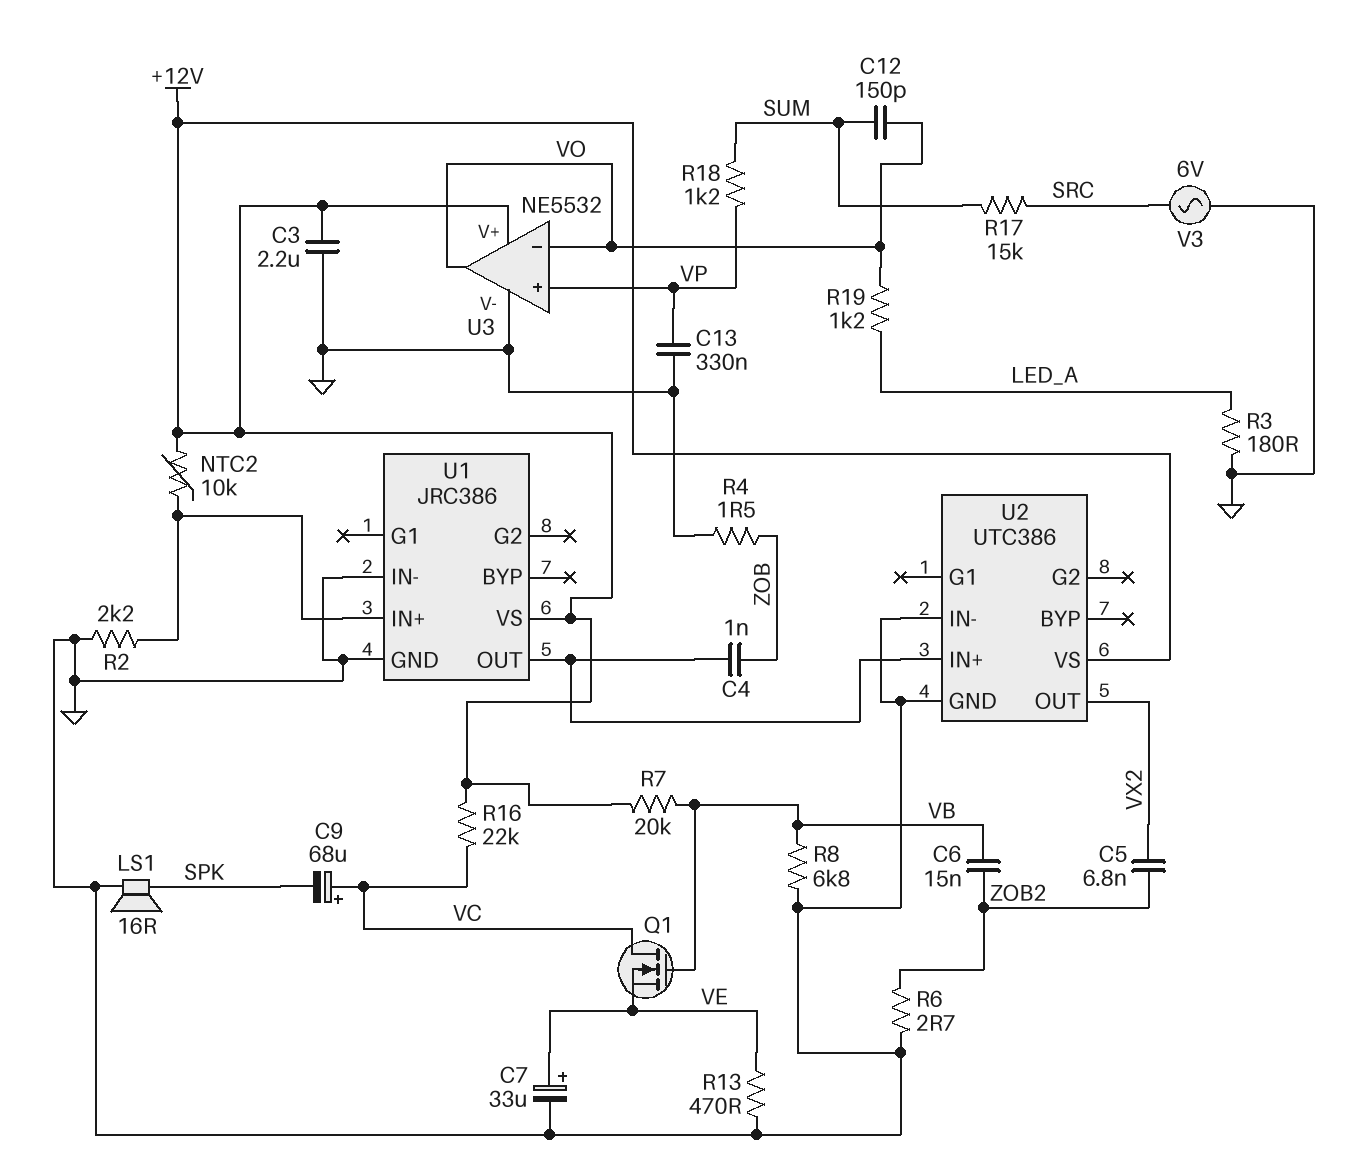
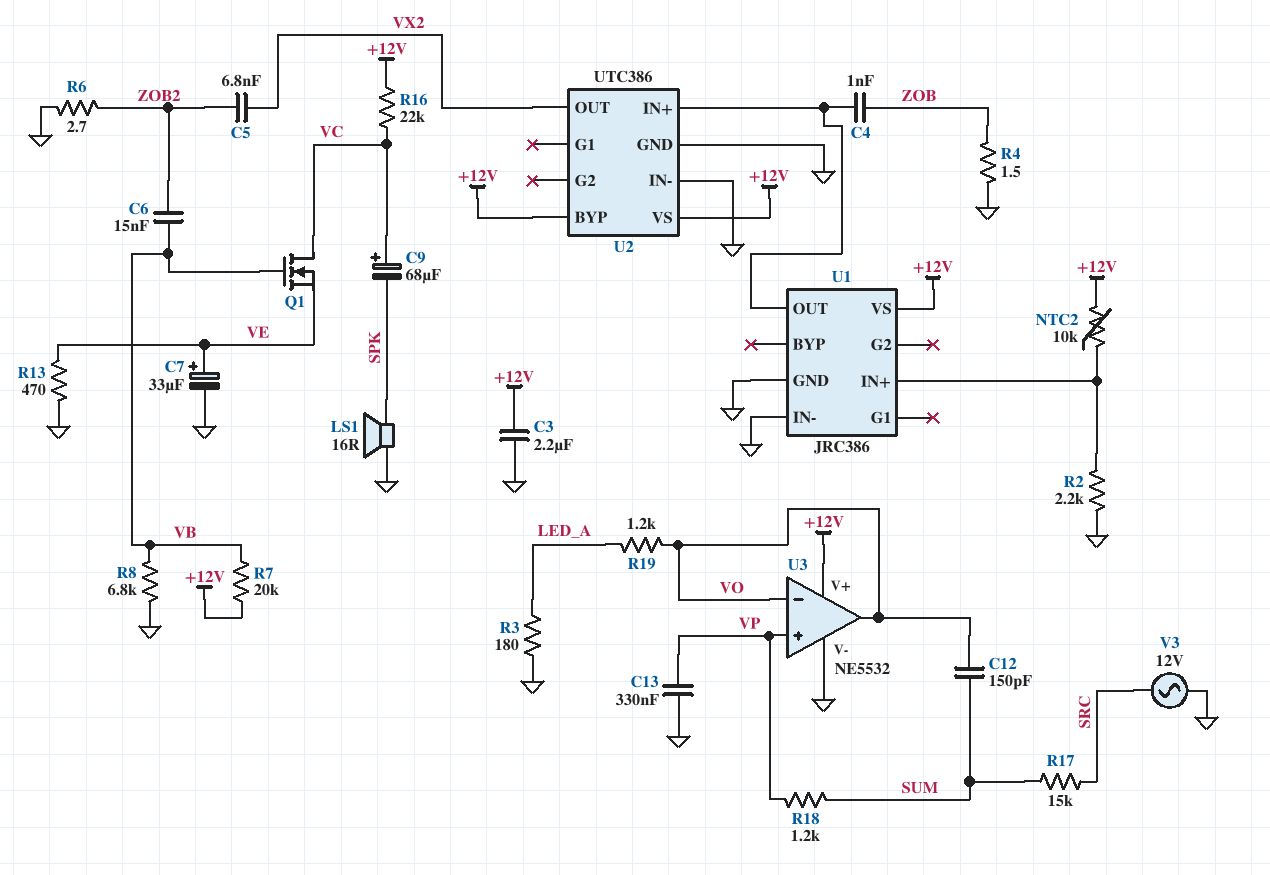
U2 pin BYP: none -> +12V
V3: AC 6V (GND, SRC) -> AC 12V (GND, SRC)

